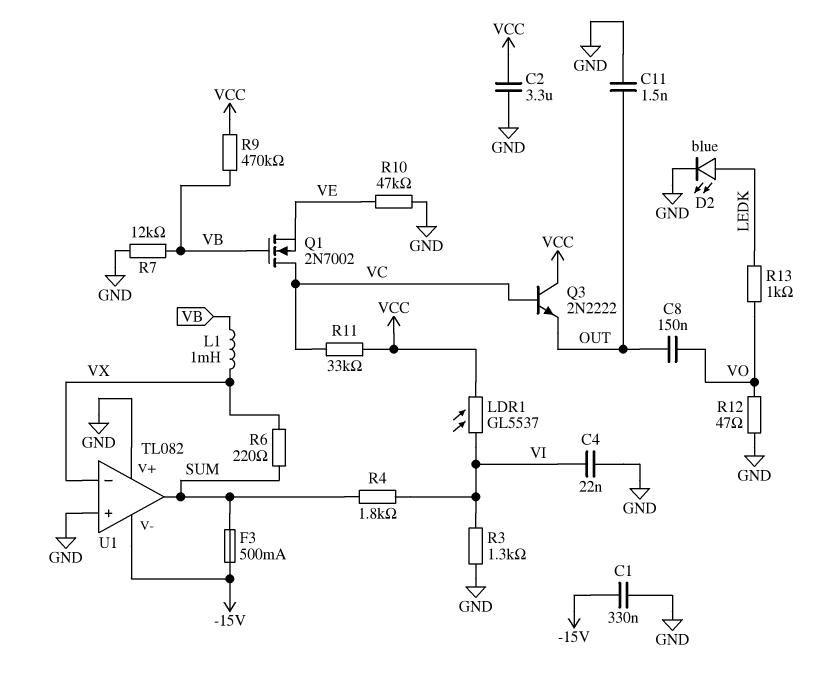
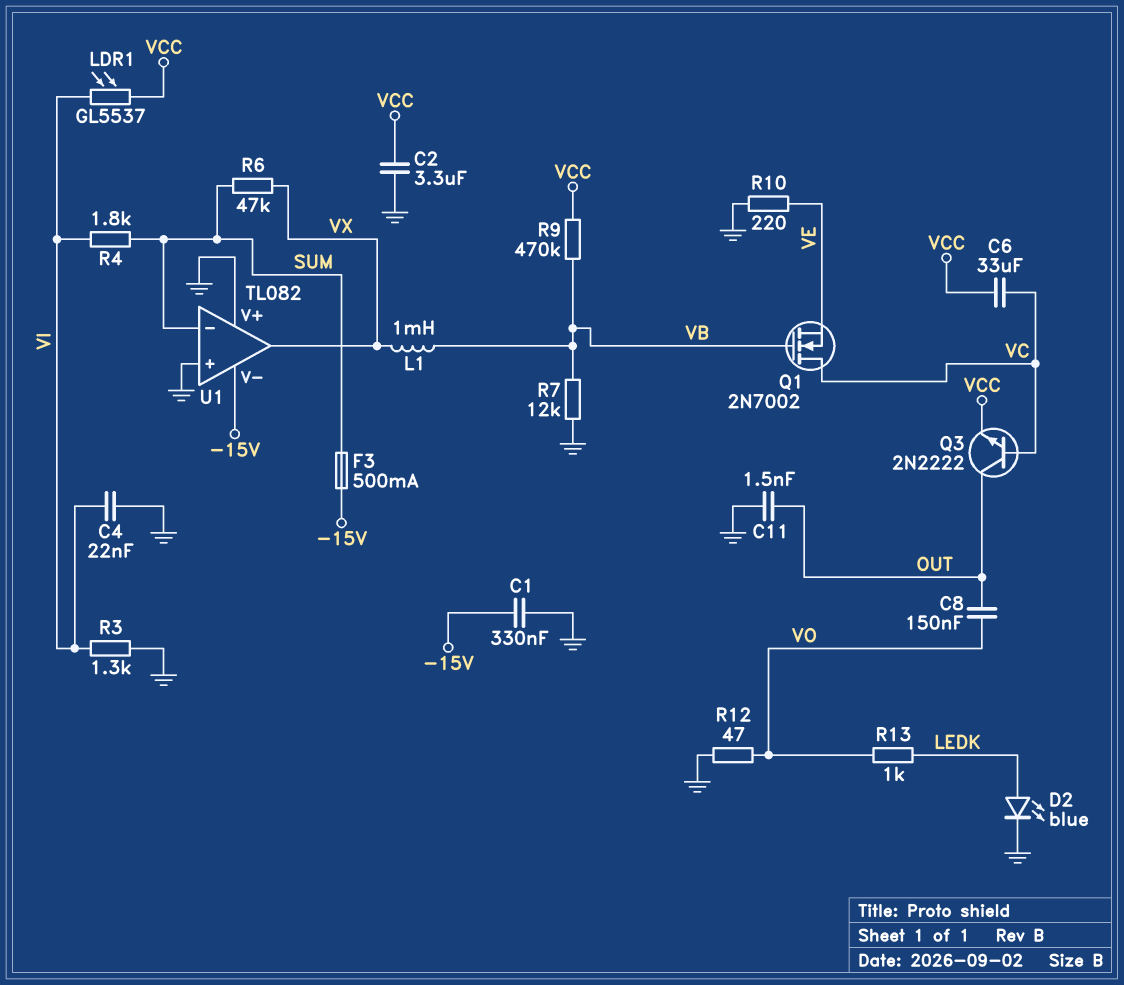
C6: none -> 33uF (VC, VCC)
Q3: NPN 2N2222 (B VC, C VCC, E OUT) -> NPN 2N2222 (B VC, C OUT, E VCC)
R6: 220 (SUM, VX) -> 47k (SUM, VX)
R10: 47k (GND, VE) -> 220 (GND, VE)
R11: 33k (VC, VCC) -> none
U1 pin in-: VX -> SUM
U1 pin out: SUM -> VX

